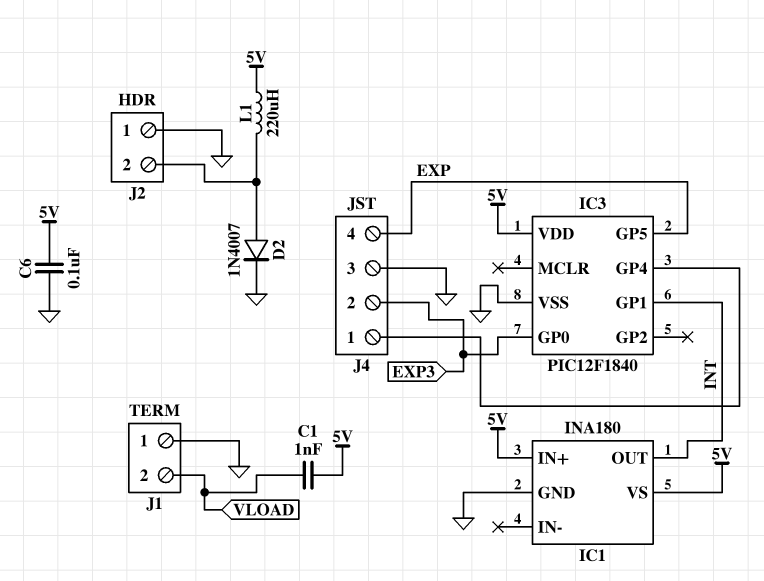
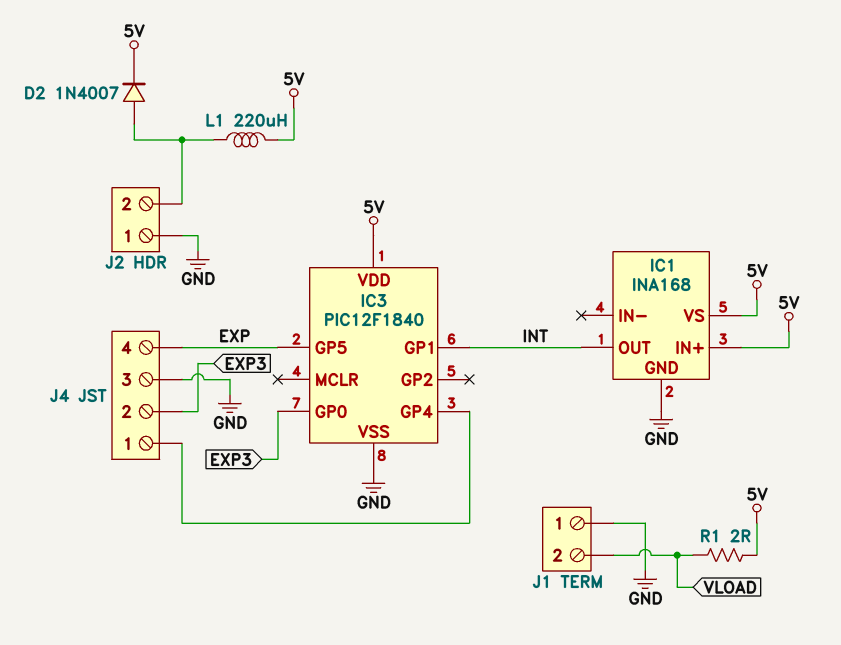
C1: 1nF (5V, VLOAD) -> none
C6: 100nF (5V, GND) -> none
D2: diode 1N4007 (A J2/2, K GND) -> diode 1N4007 (A J2/2, K 5V)
IC1: INA180 -> INA168
R1: none -> 2 (5V, VLOAD)

